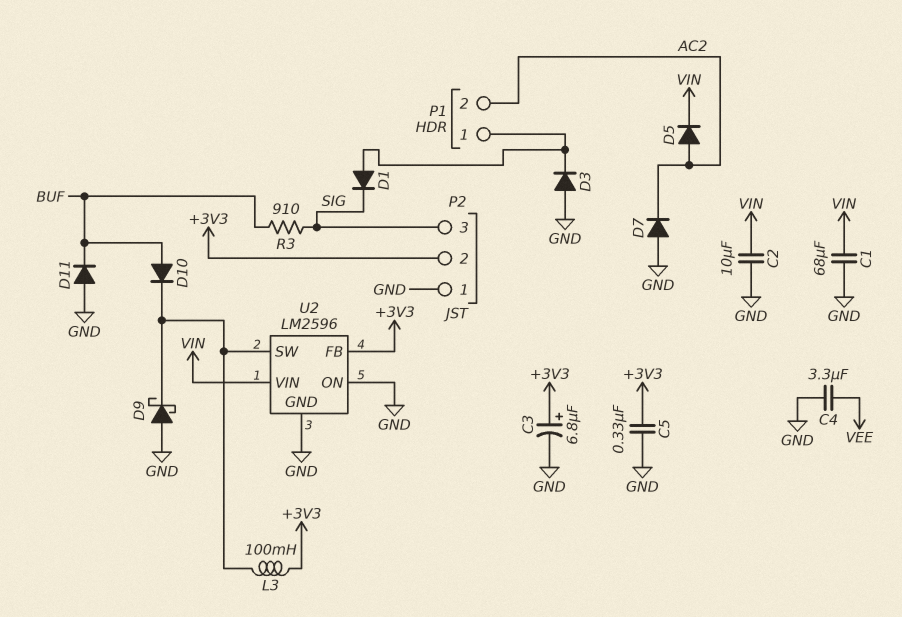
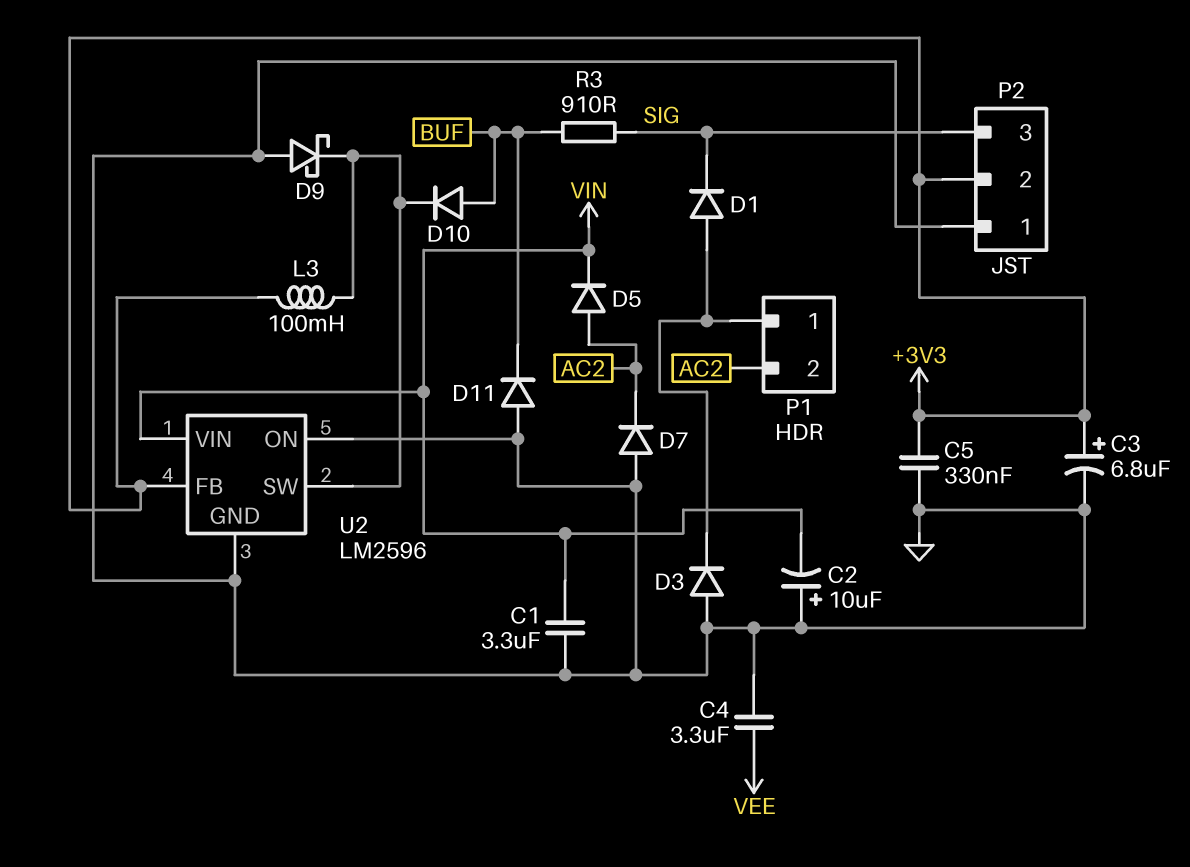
C1: 68uF (GND, VIN) -> 3.3uF (GND, VIN)
C2: 10uF (GND, VIN) -> 10uF (plus GND, minus VIN)

